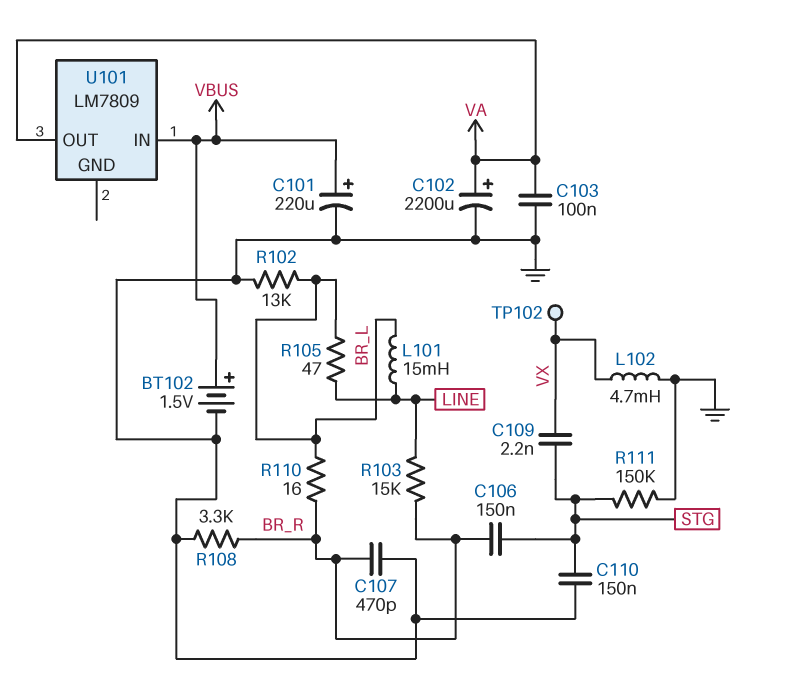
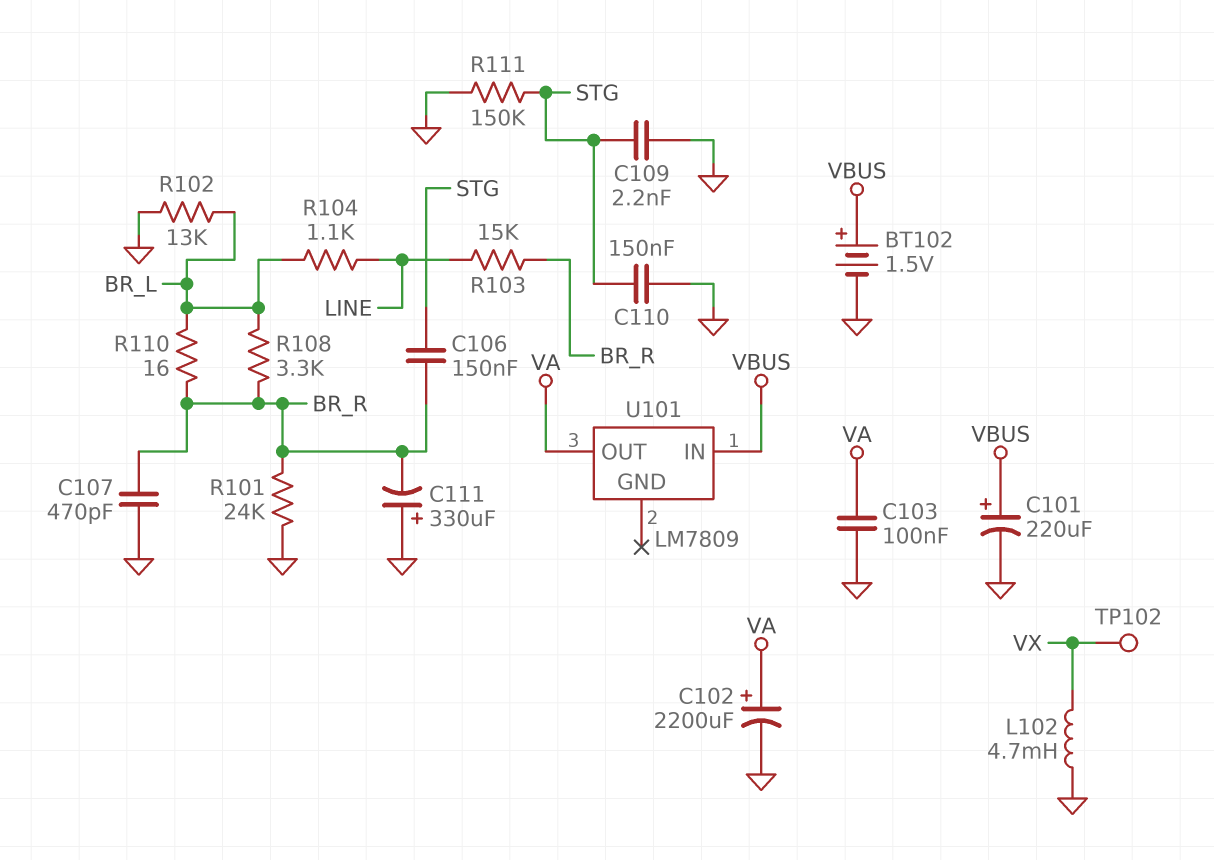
C109: 2.2nF (STG, VX) -> 2.2nF (GND, STG)
C111: none -> 330uF (plus GND, minus BR_R)
L101: 15mH (BR_L, LINE) -> none
R101: none -> 24k (BR_R, GND)
R104: none -> 1.1k (BR_L, LINE)
R105: 47 (BR_L, LINE) -> none
R108: 3.3k (BR_R, GND) -> 3.3k (BR_L, BR_R)

